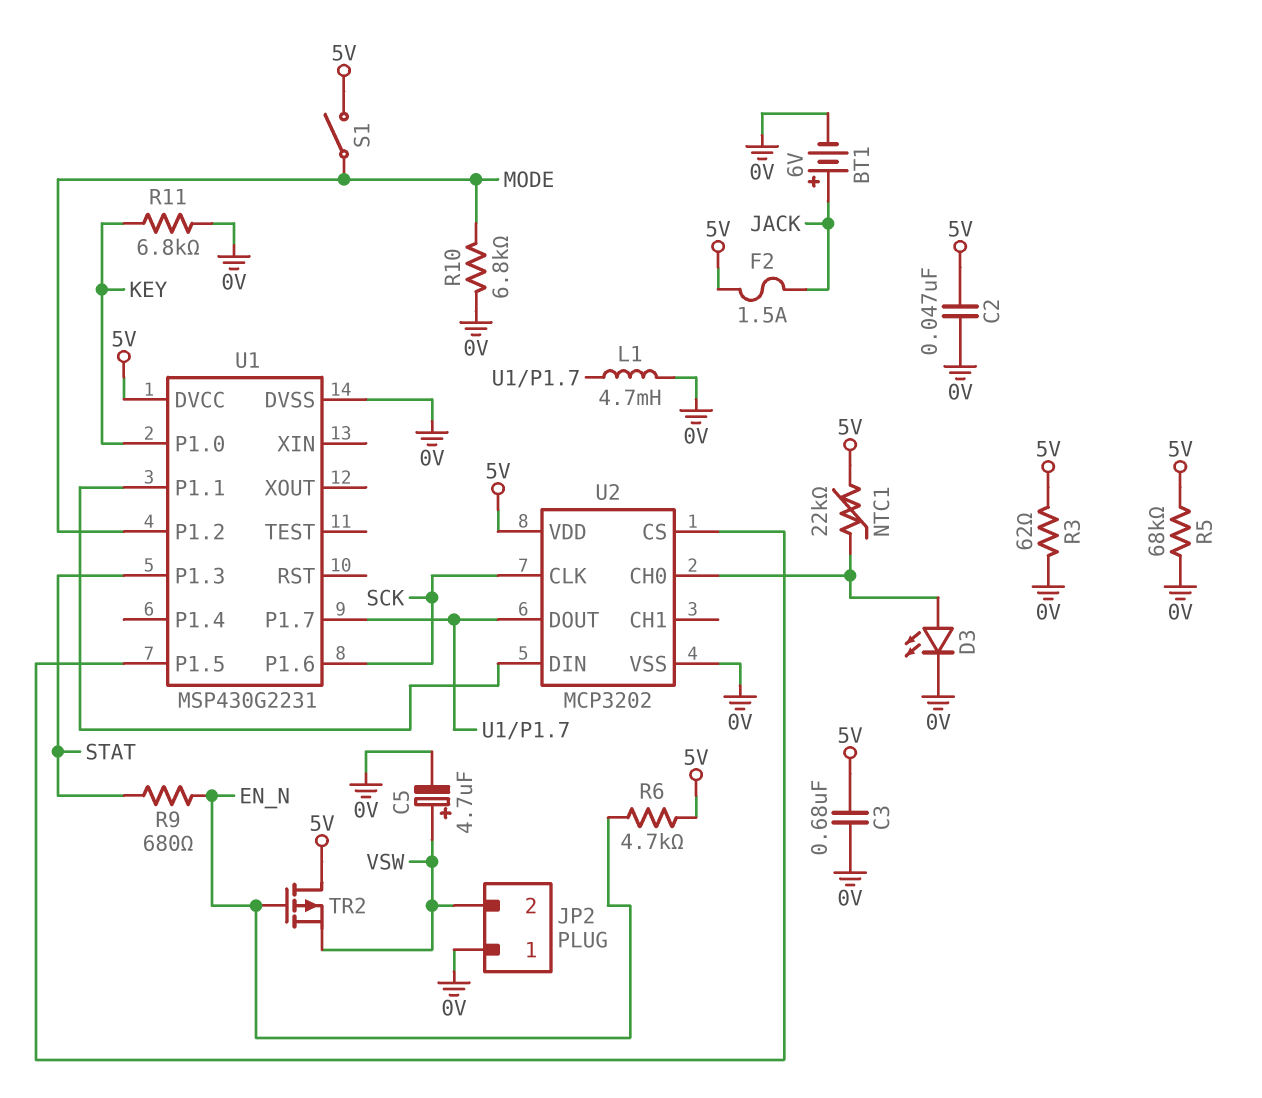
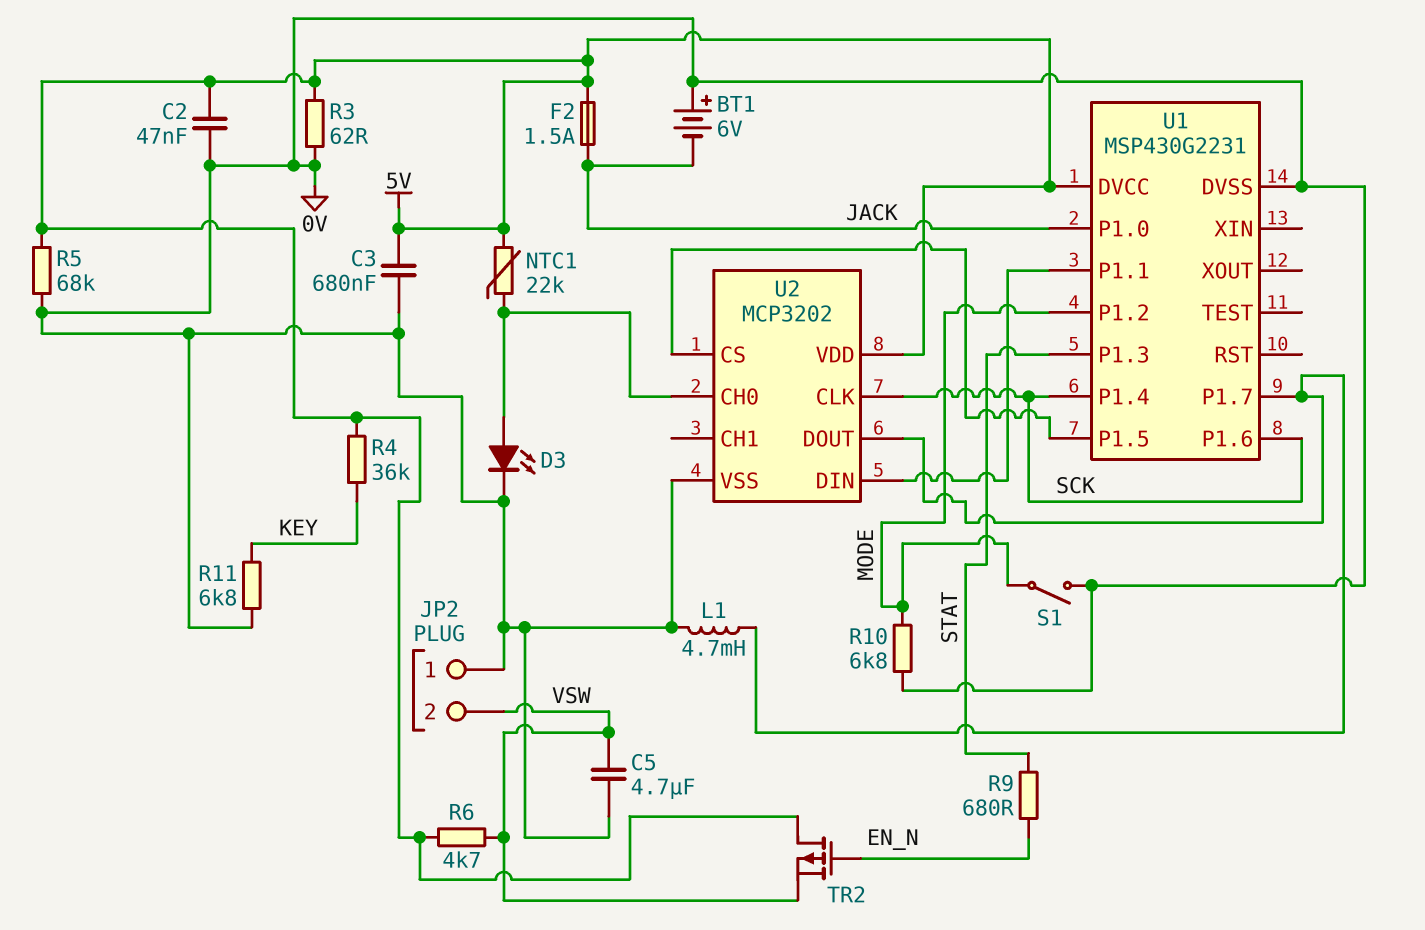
BT1: 6V (plus JACK, minus 0V) -> 6V (plus 0V, minus JACK)
C5: 4.7uF (plus VSW, minus 0V) -> 4.7uF (0V, VSW)
R4: none -> 36k (5V, KEY)
R6: 4.7k (5V, EN_N) -> 4.7k (5V, VSW)
S1: switch (5V, MODE) -> switch (0V, MODE)
U1 pin P1.0: KEY -> JACK
U1 pin P1.4: none -> SCK

